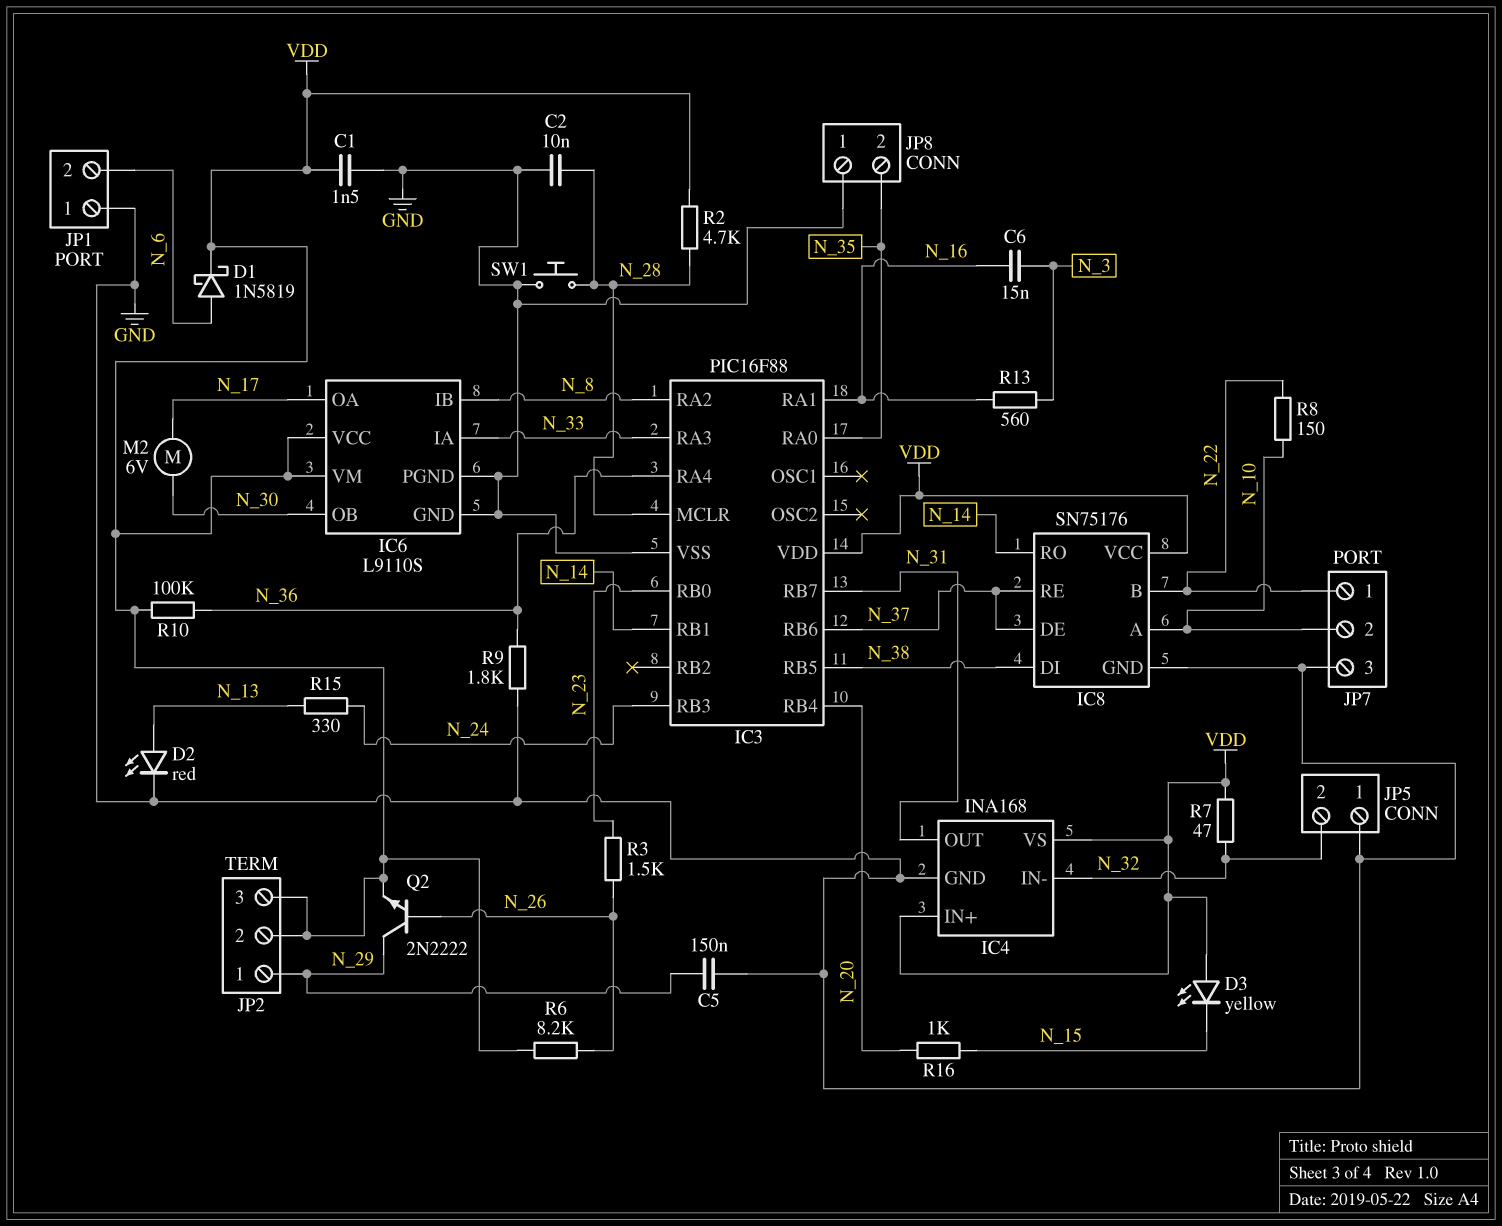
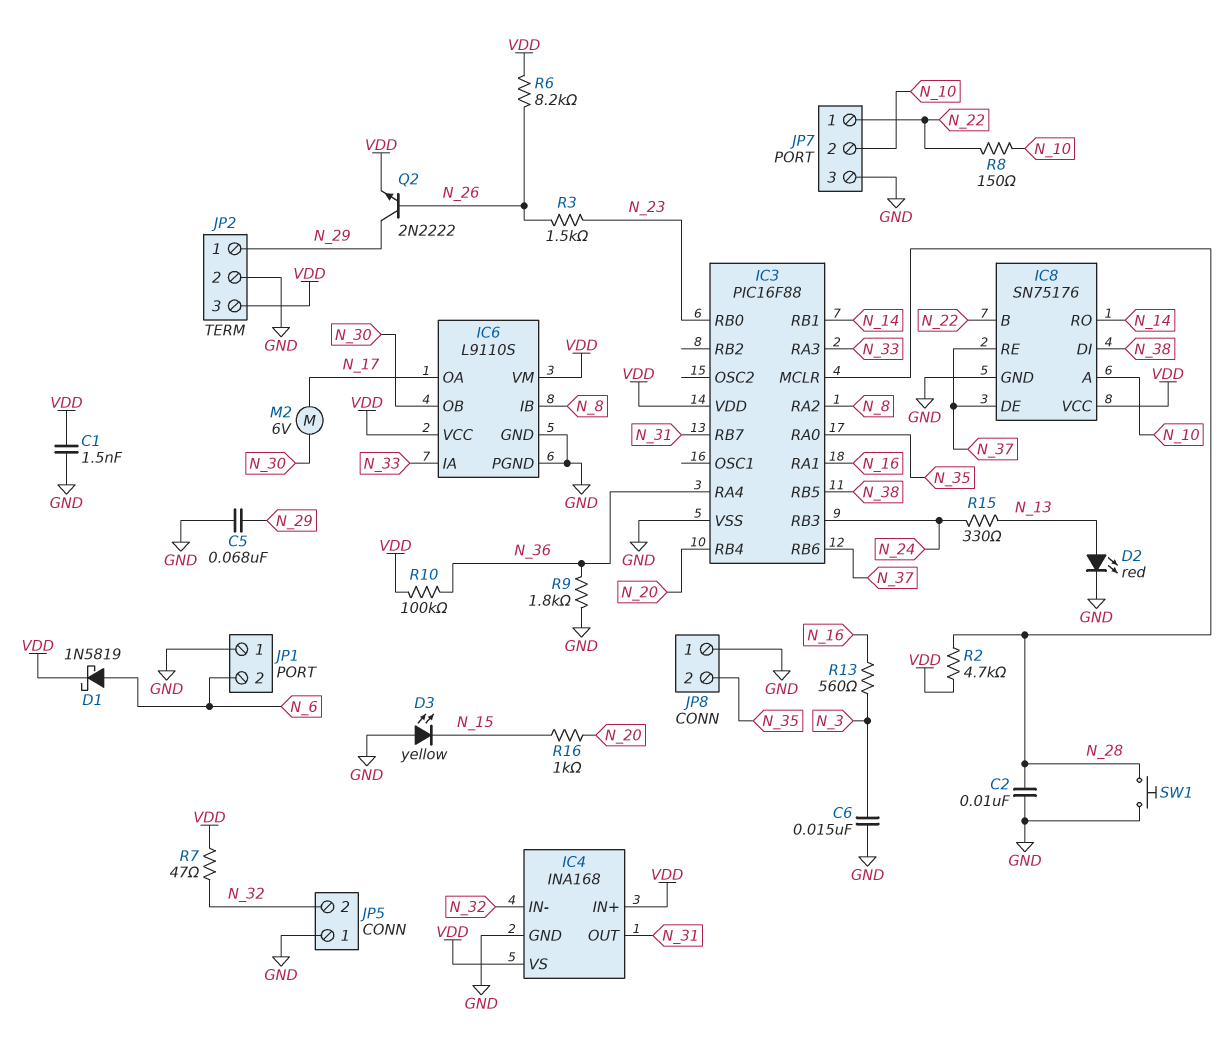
C5: 150nF (GND, N_29) -> 68nF (GND, N_29)
C6: 15nF (N_3, N_16) -> 15nF (GND, N_3)
D3: LED yellow (A VDD, K N_15) -> LED yellow (A GND, K N_15)
JP2 pin 2: VDD -> GND

